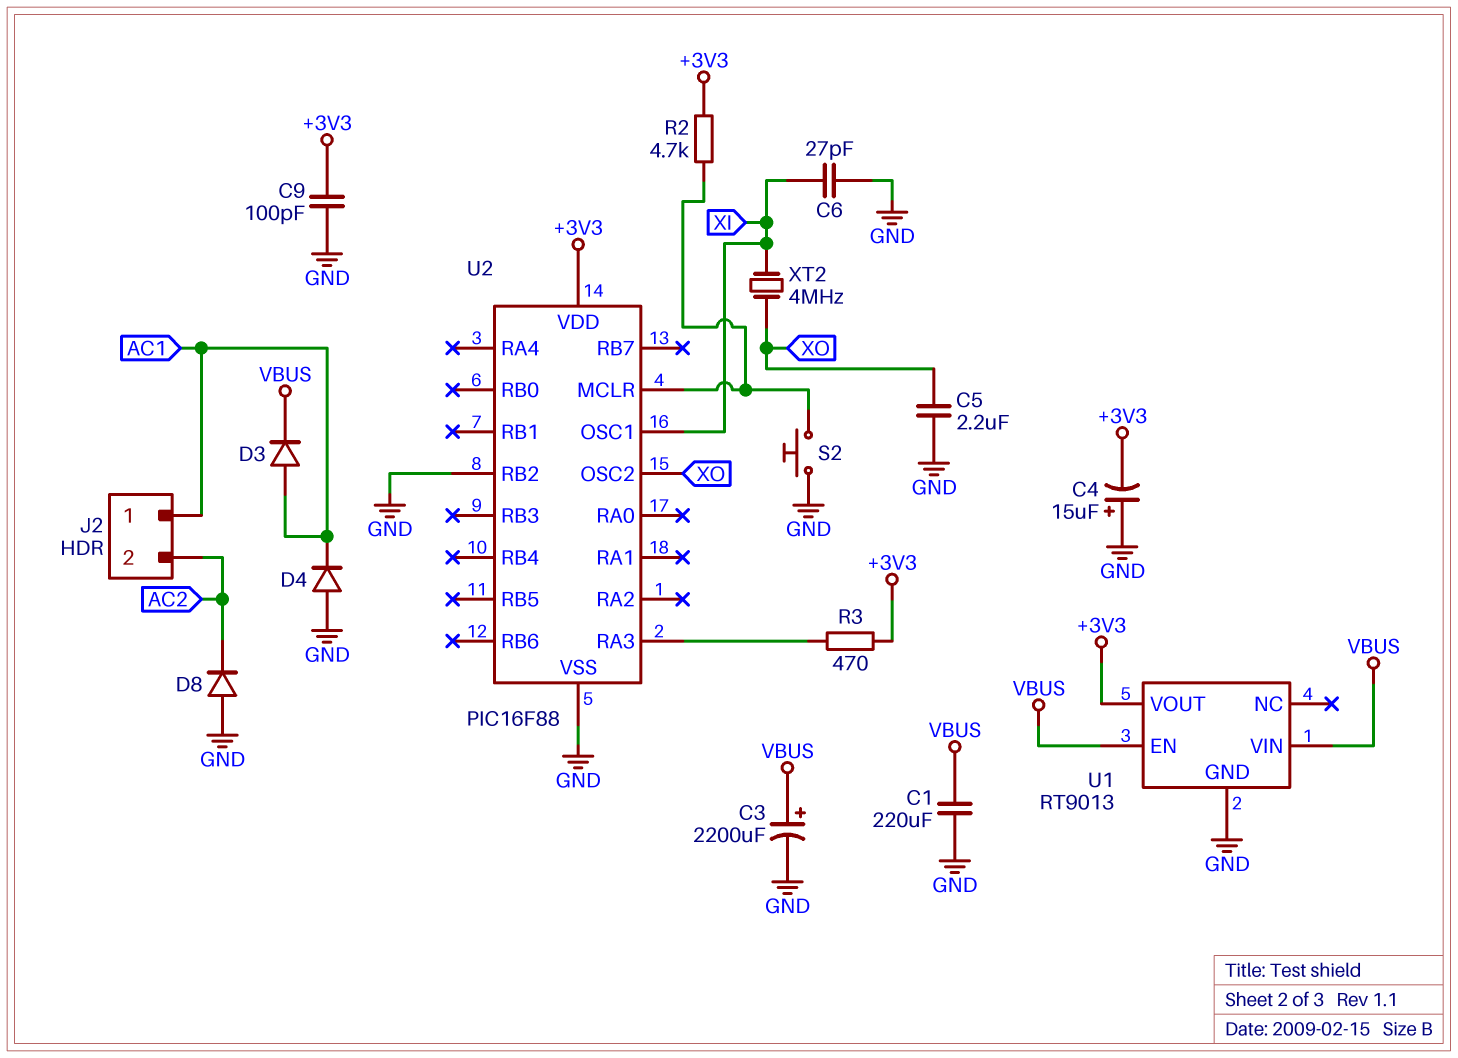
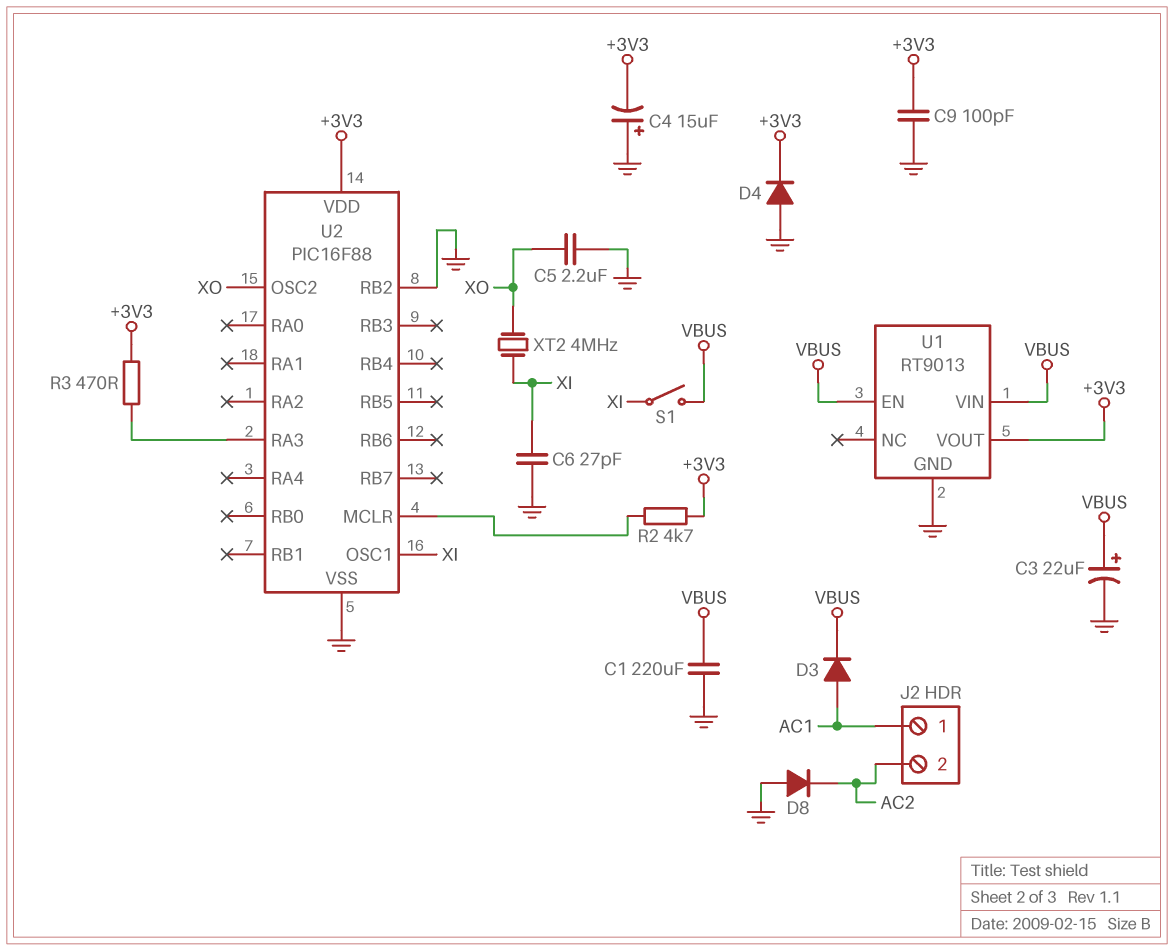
C3: 2200uF (plus VBUS, minus GND) -> 22uF (plus VBUS, minus GND)
D4: diode (A GND, K AC1) -> diode (A GND, K +3V3)
S1: none -> switch (VBUS, XI)
S2: button (GND, U2/MCLR) -> none

